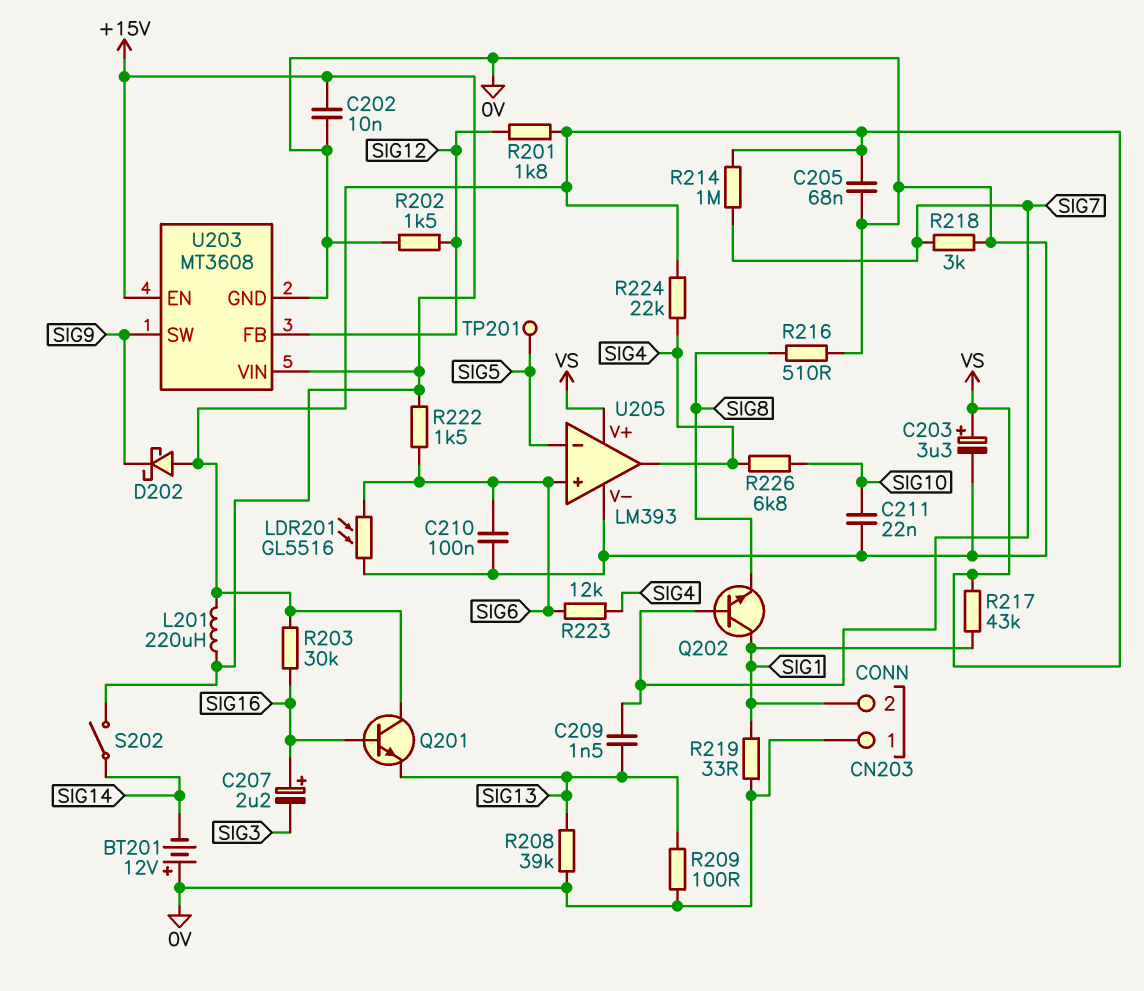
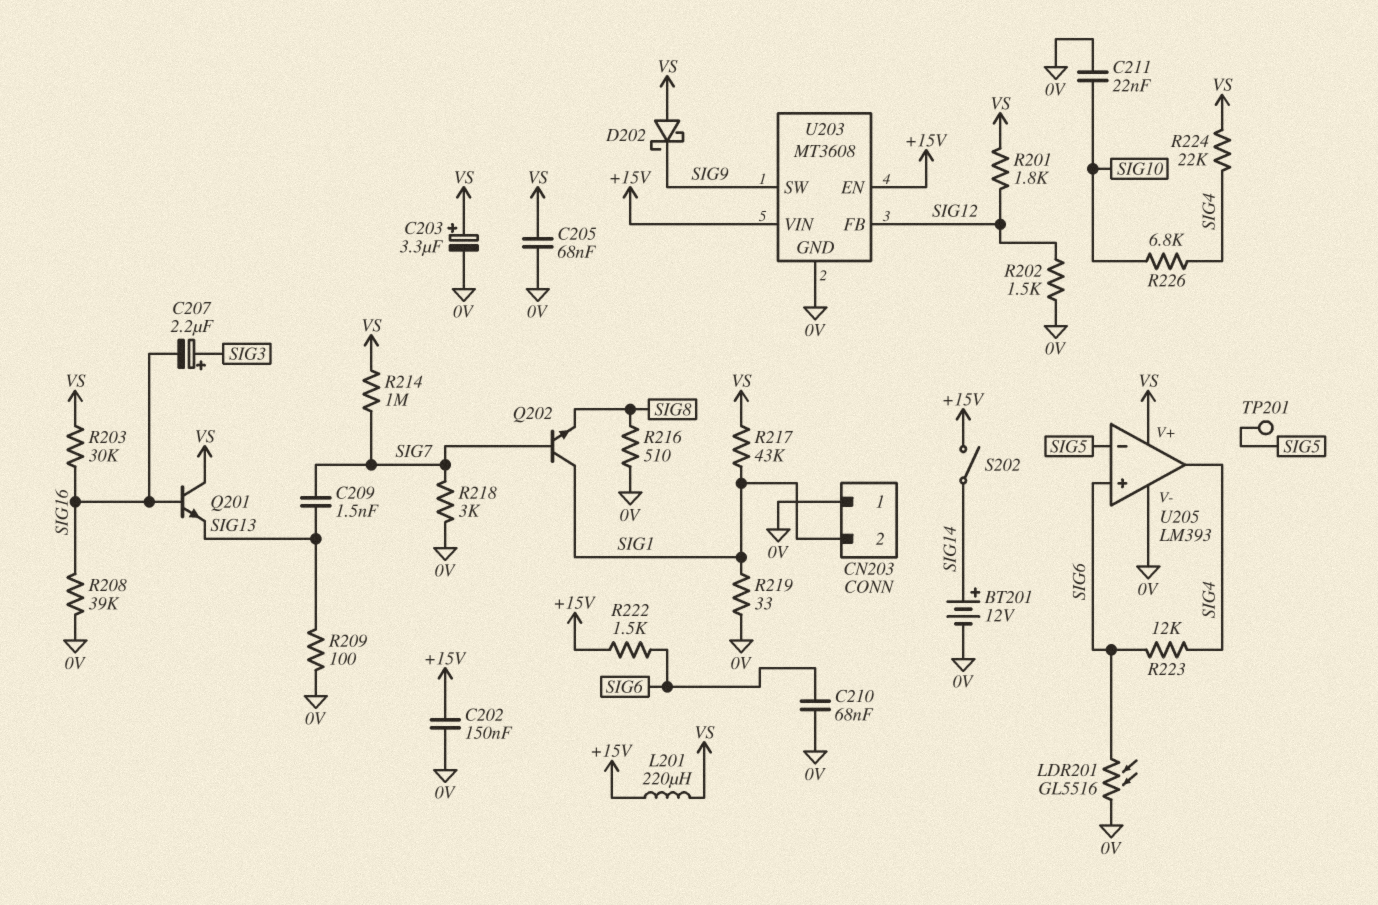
BT201: 12V (plus 0V, minus SIG14) -> 12V (plus SIG14, minus 0V)
C202: 10nF (+15V, 0V) -> 150nF (+15V, 0V)
C207: 2.2uF (plus SIG16, minus SIG3) -> 2.2uF (plus SIG3, minus SIG16)
C210: 100nF (0V, SIG6) -> 68nF (0V, SIG6)
R208: 39k (0V, SIG13) -> 39k (0V, SIG16)

